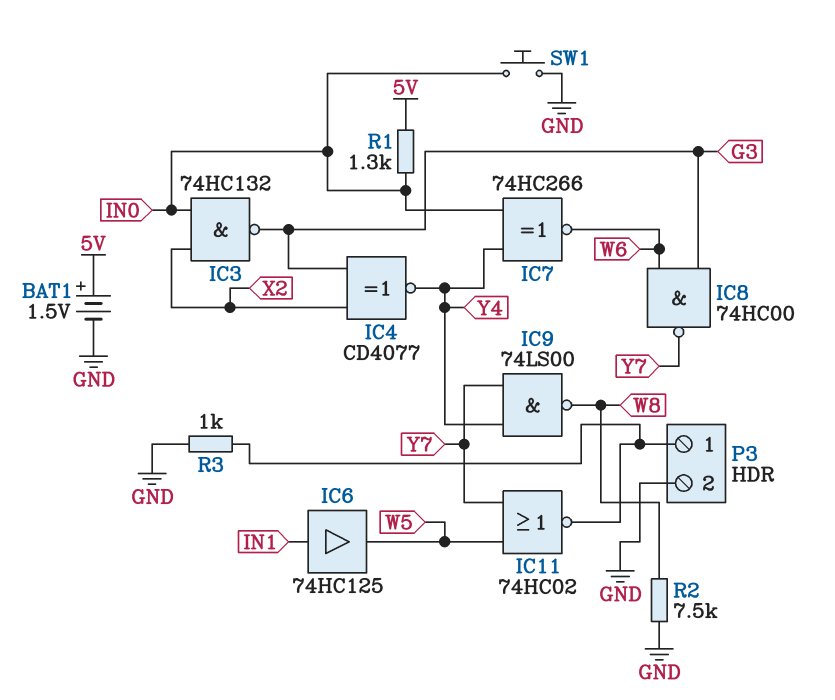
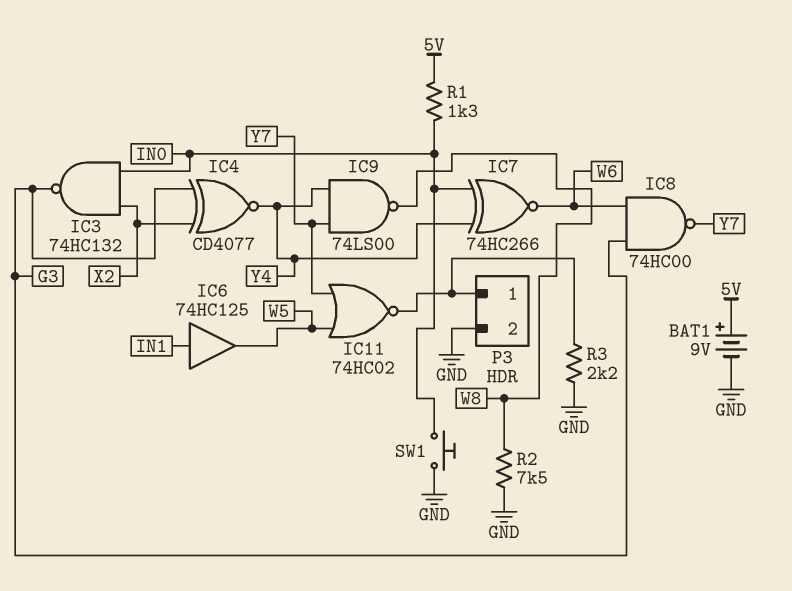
BAT1: 1.5V (plus 5V, minus GND) -> 9V (plus 5V, minus GND)
R3: 1k (GND, P3/1) -> 2.2k (GND, P3/1)

